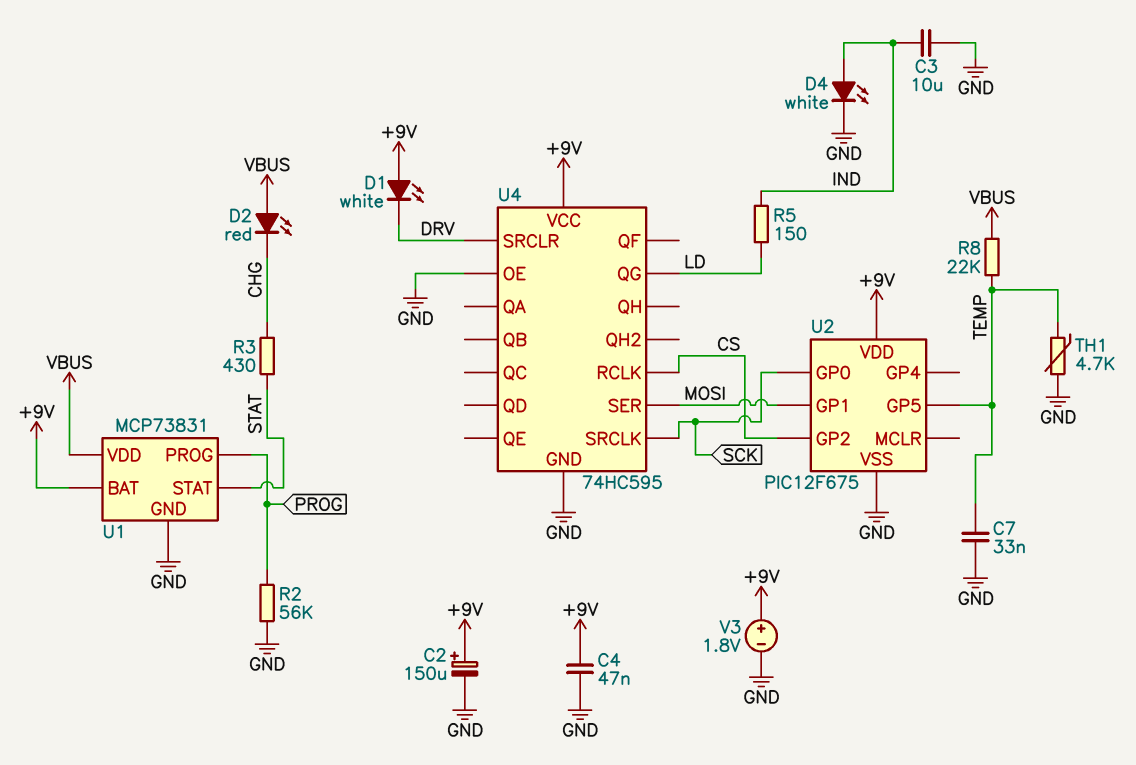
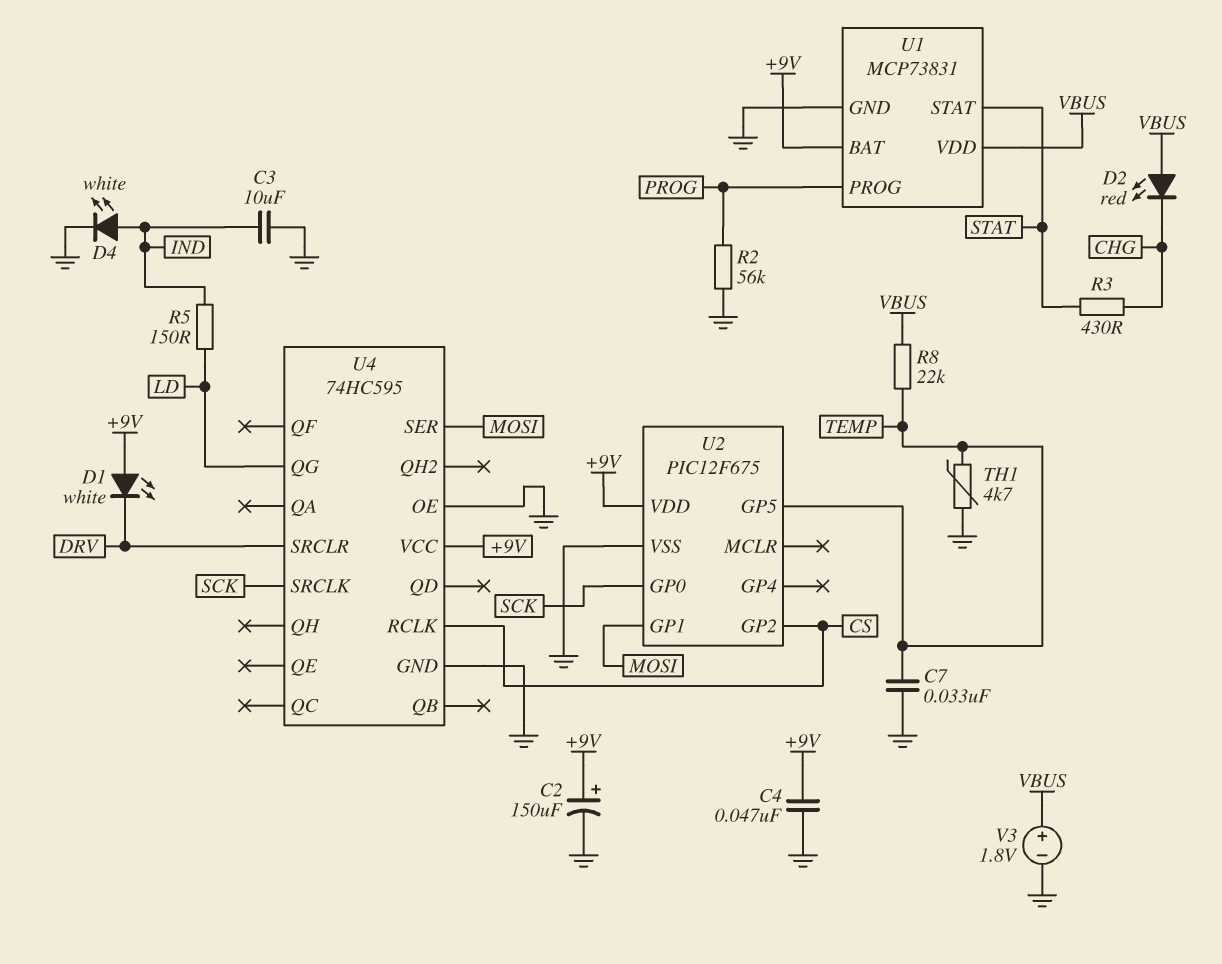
V3: 1.8V (plus +9V, minus GND) -> 1.8V (plus VBUS, minus GND)

